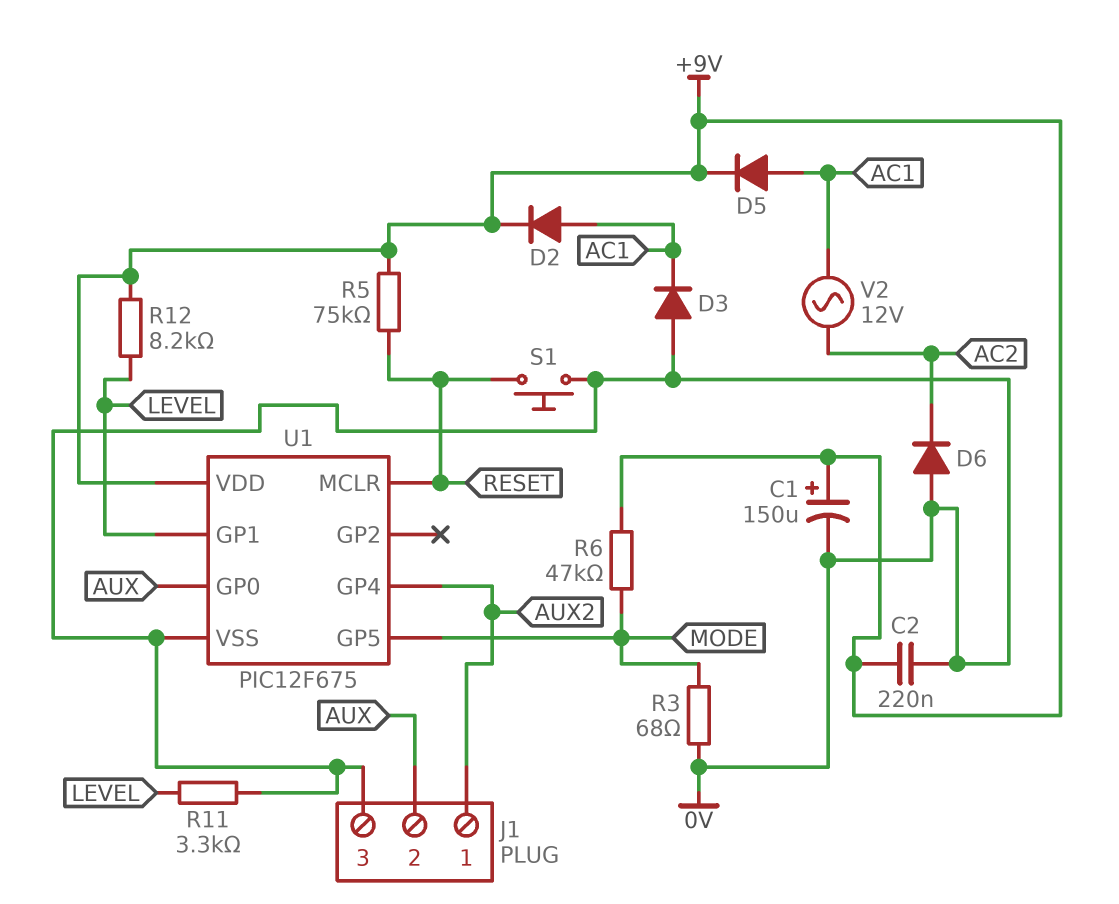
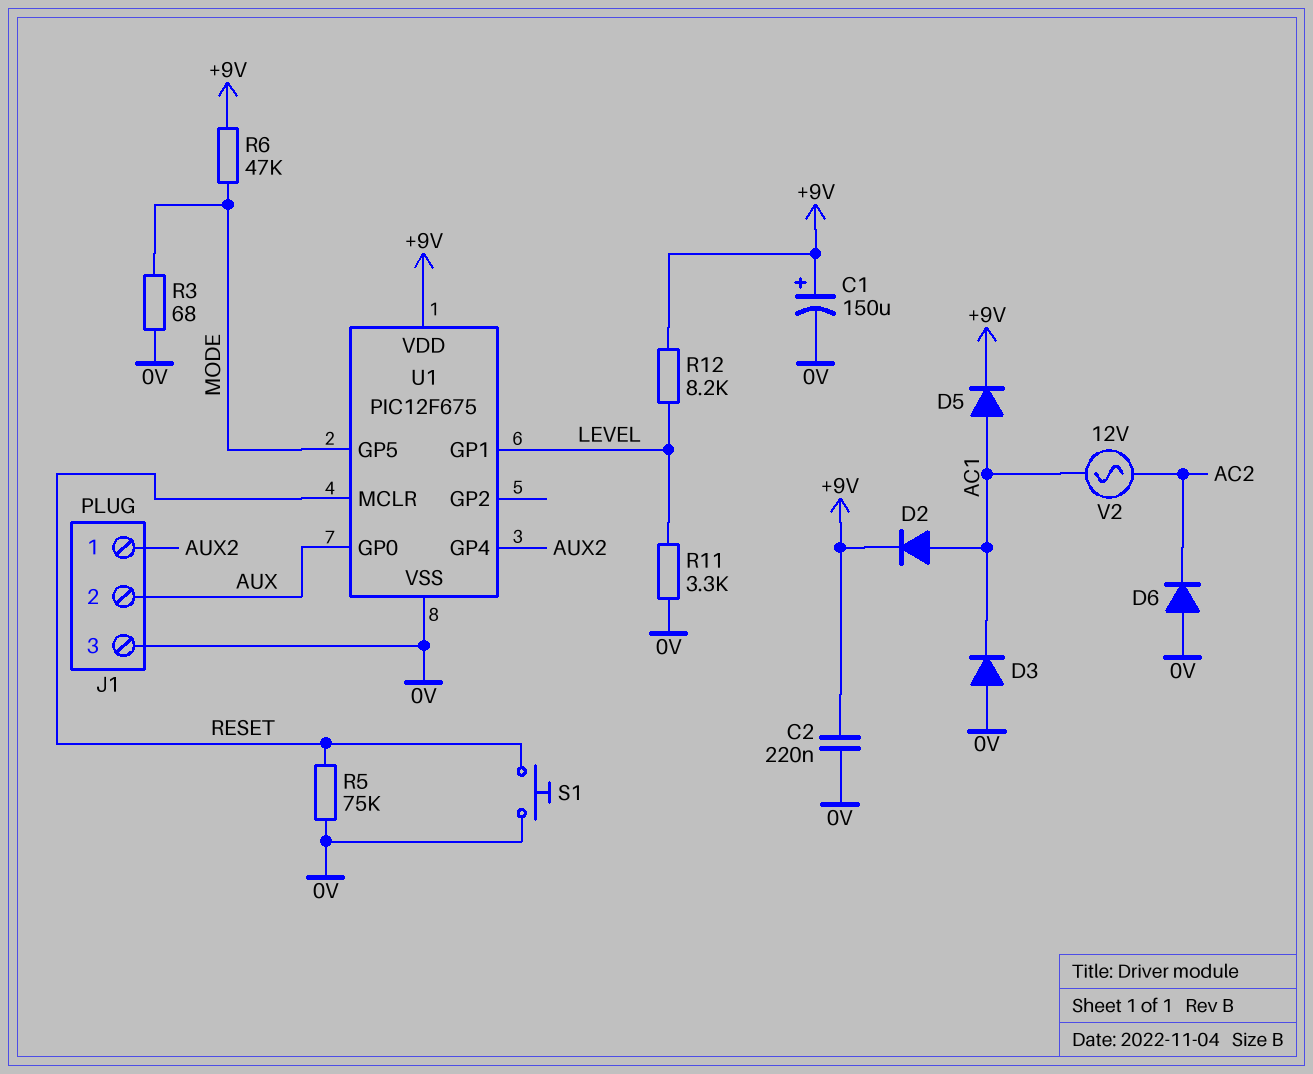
R5: 75k (+9V, RESET) -> 75k (0V, RESET)

